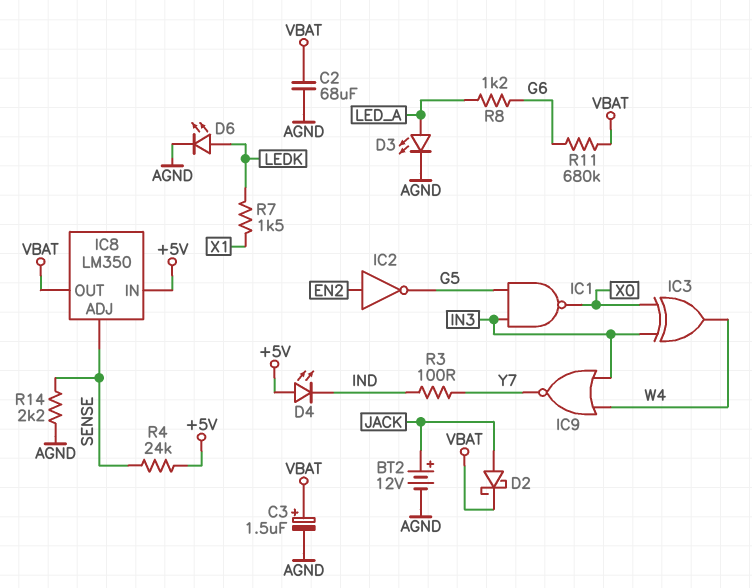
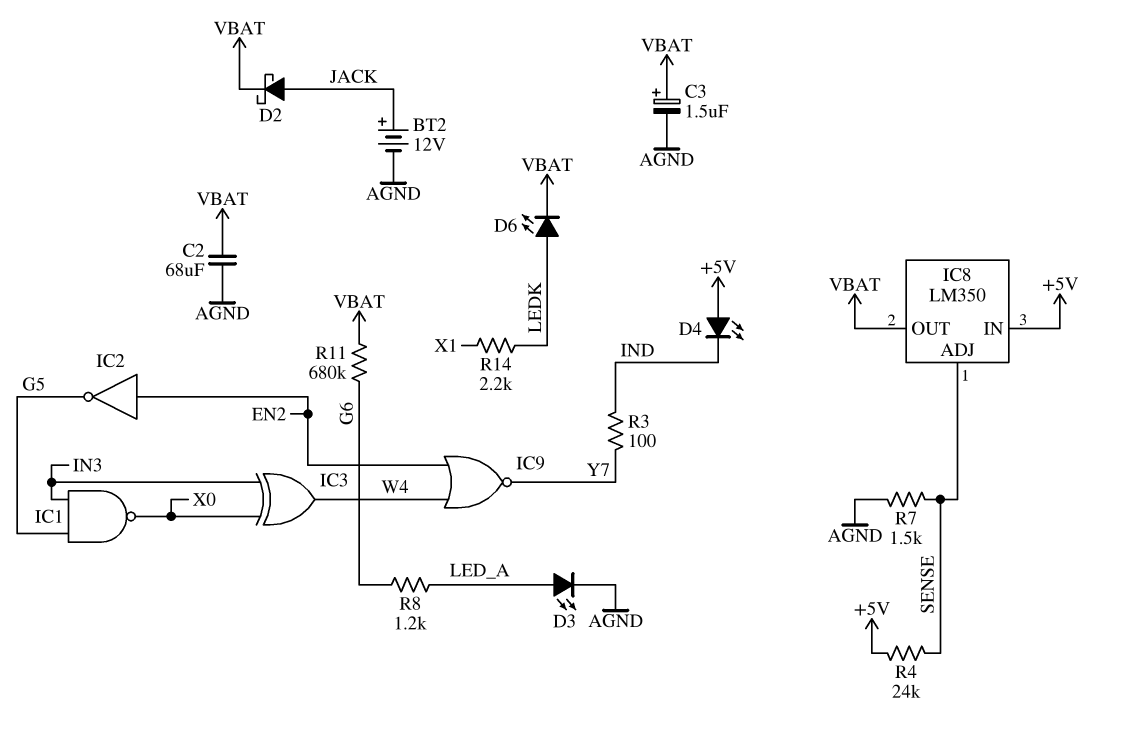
D6: LED (A LEDK, K AGND) -> LED (A LEDK, K VBAT)
IC9: NOR (in IN3, in W4, out Y7) -> NOR (in EN2, in W4, out Y7)
R7: 1.5k (LEDK, X1) -> 1.5k (AGND, SENSE)
R14: 2.2k (AGND, SENSE) -> 2.2k (LEDK, X1)

